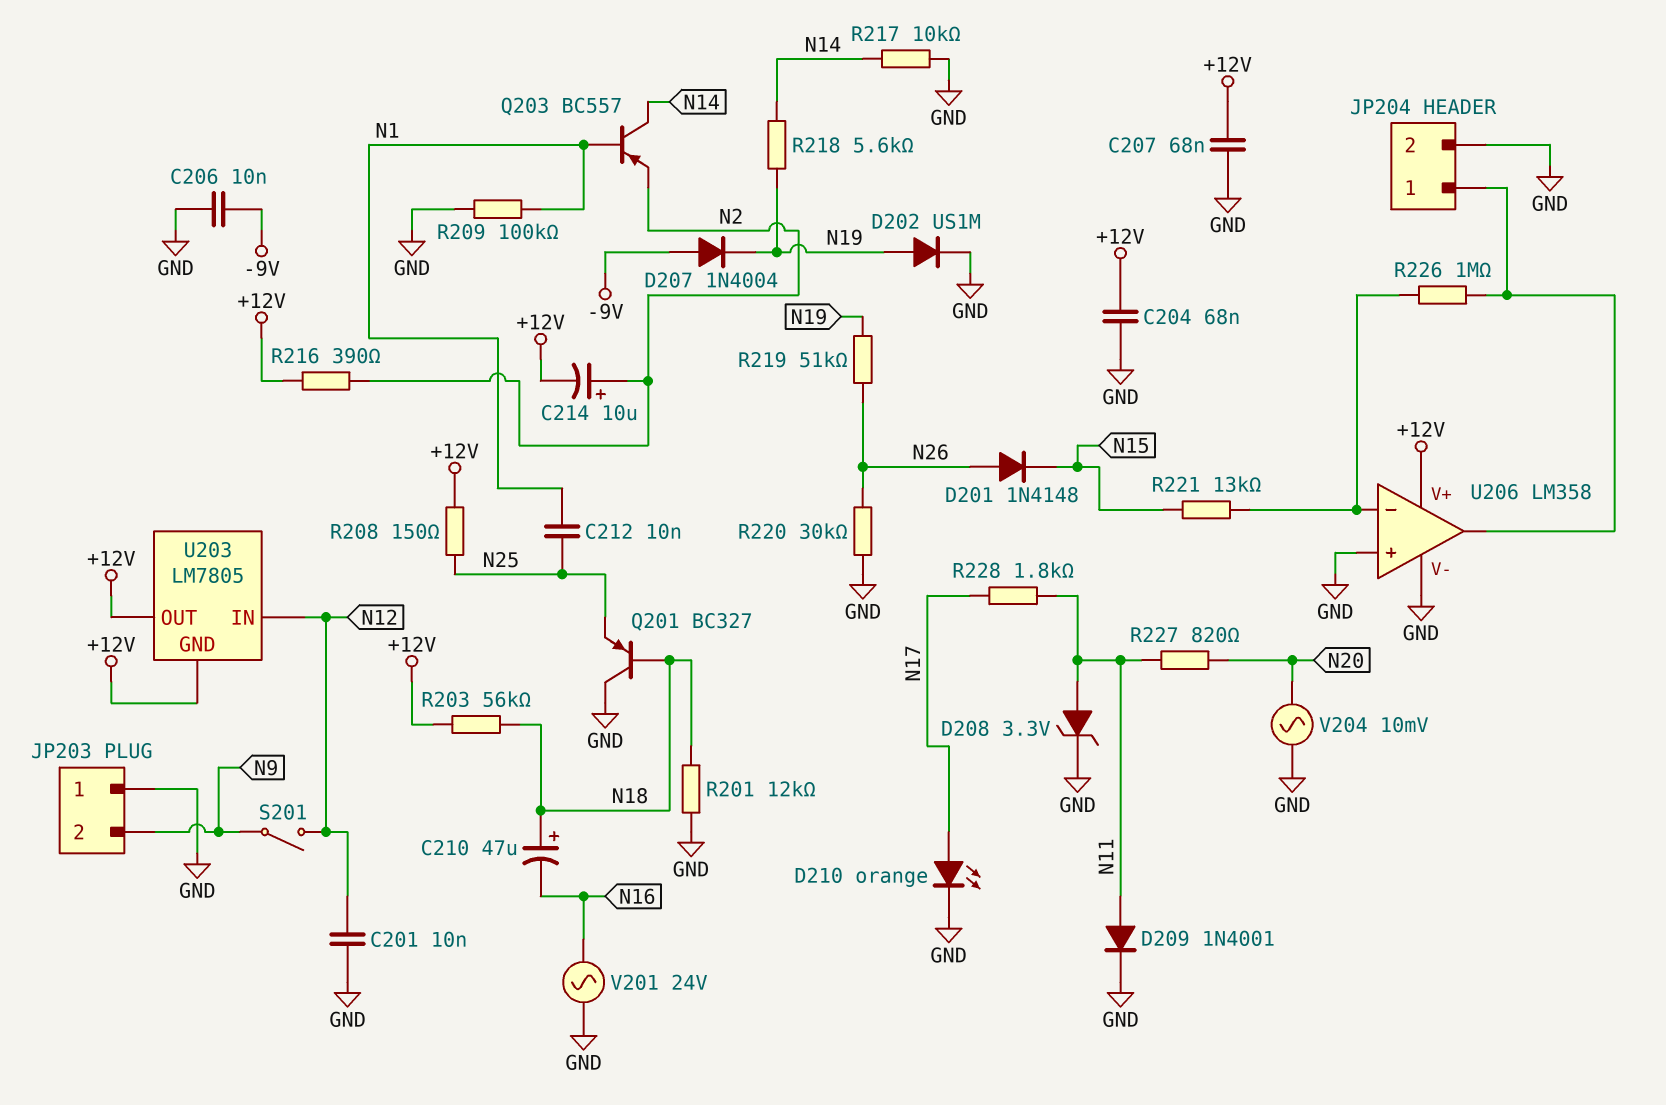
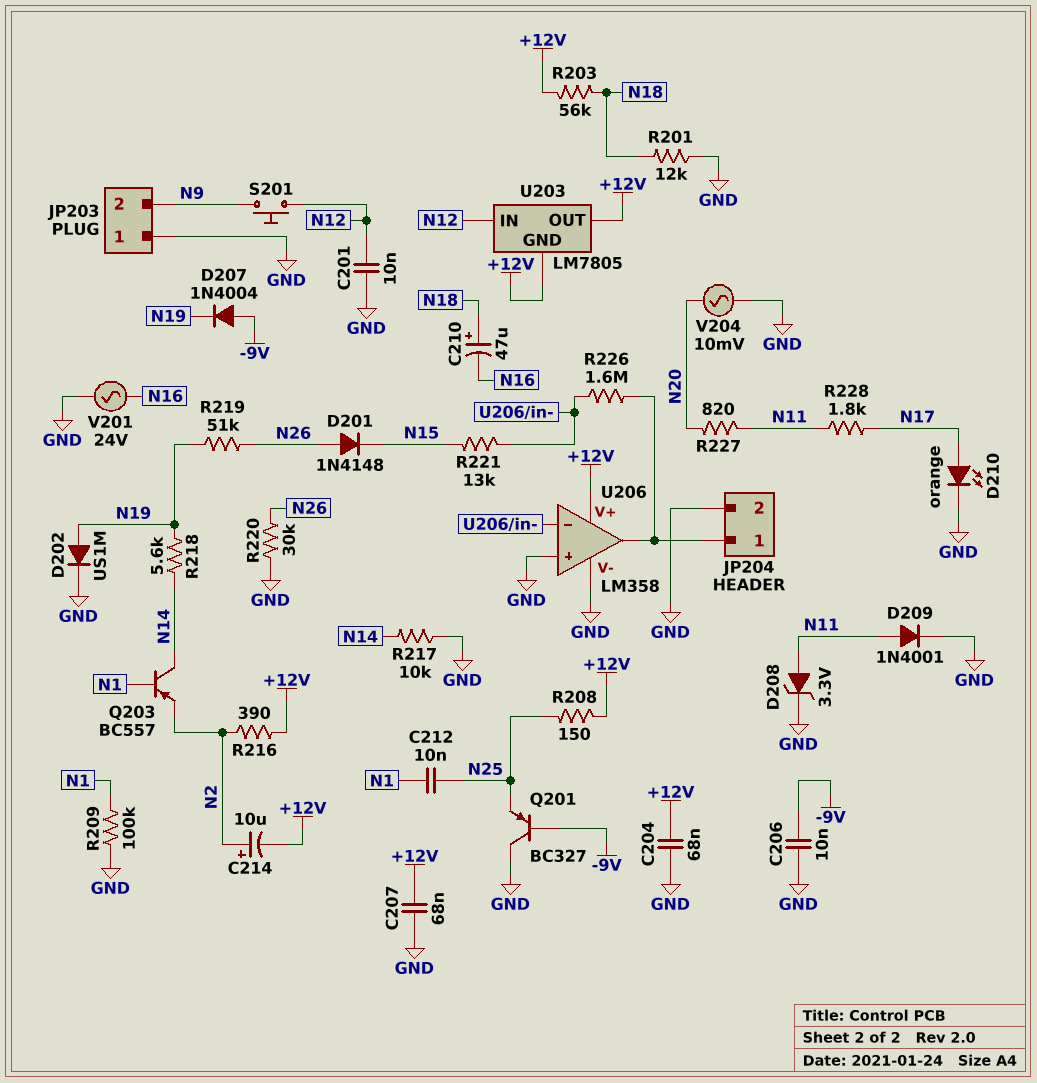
Q201: PNP BC327 (B N18, C GND, E N25) -> PNP BC327 (B -9V, C GND, E N25)
R226: 1M (JP204/1, U206/in-) -> 1.6M (JP204/1, U206/in-)
S201: switch (N9, N12) -> button (N9, N12)

